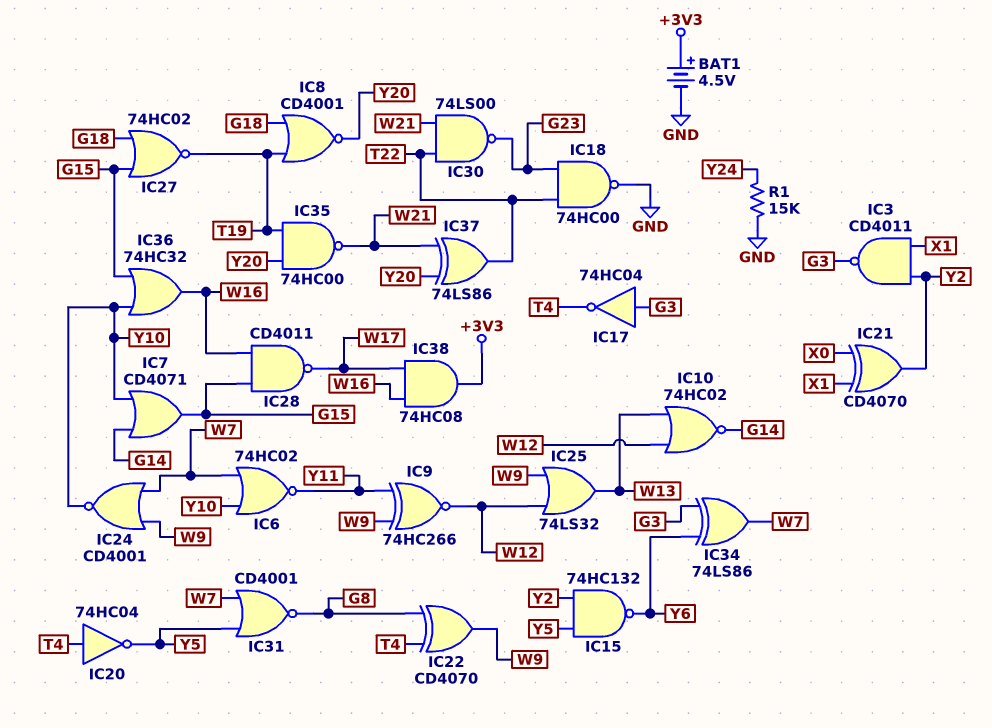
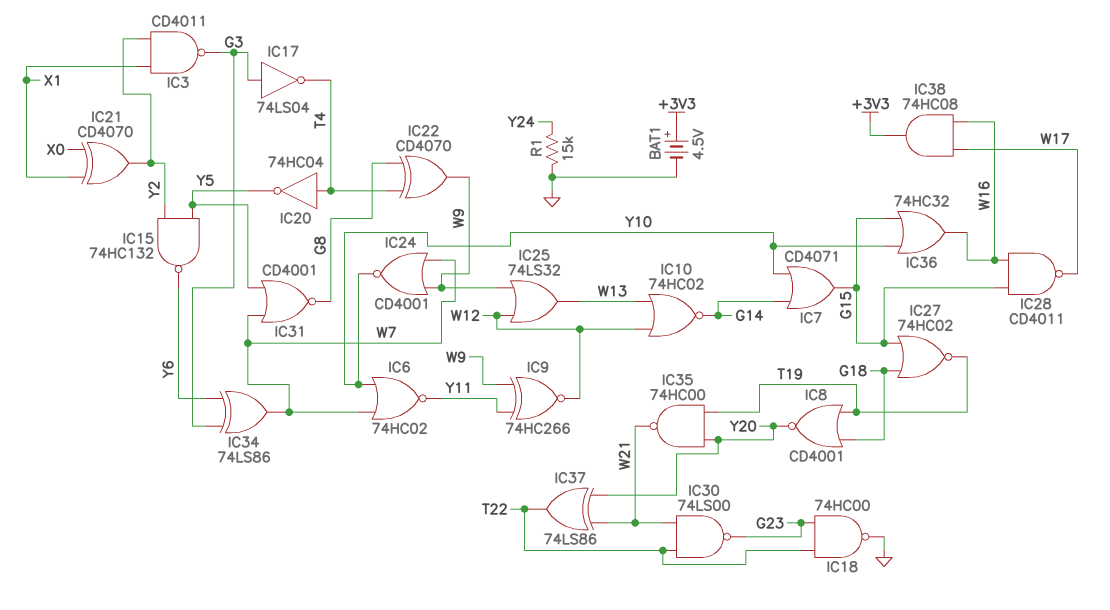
IC17: NOT 74HC04 (in G3, out T4) -> NOT 74LS04 (in G3, out T4)

